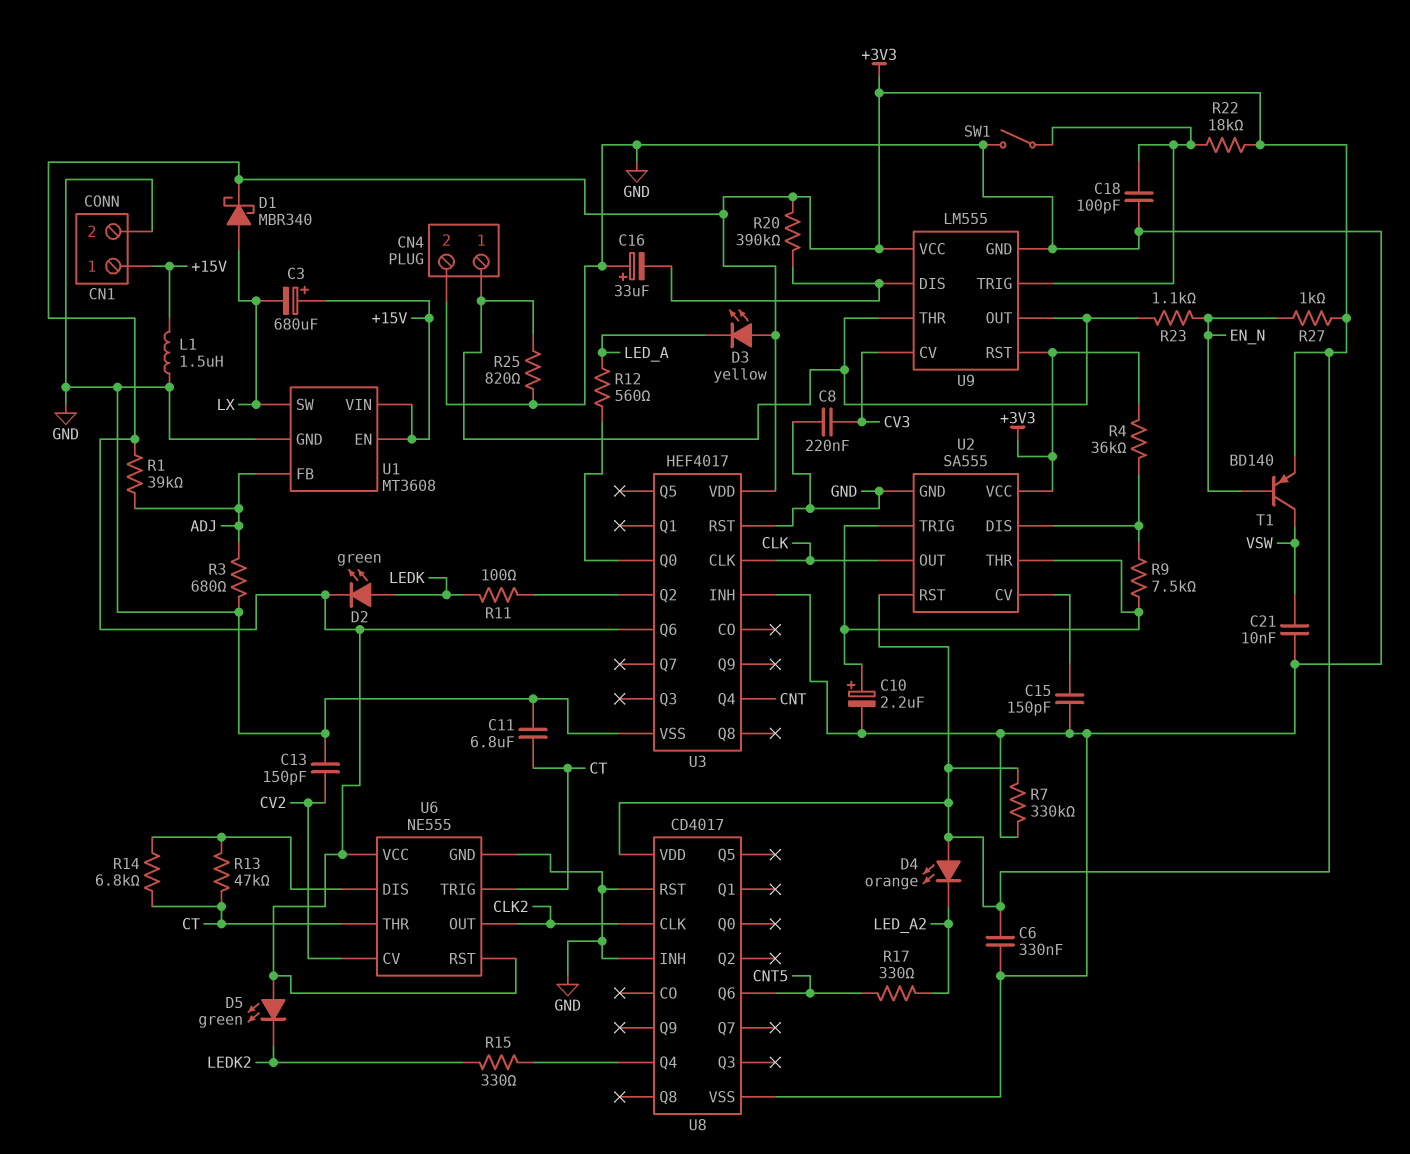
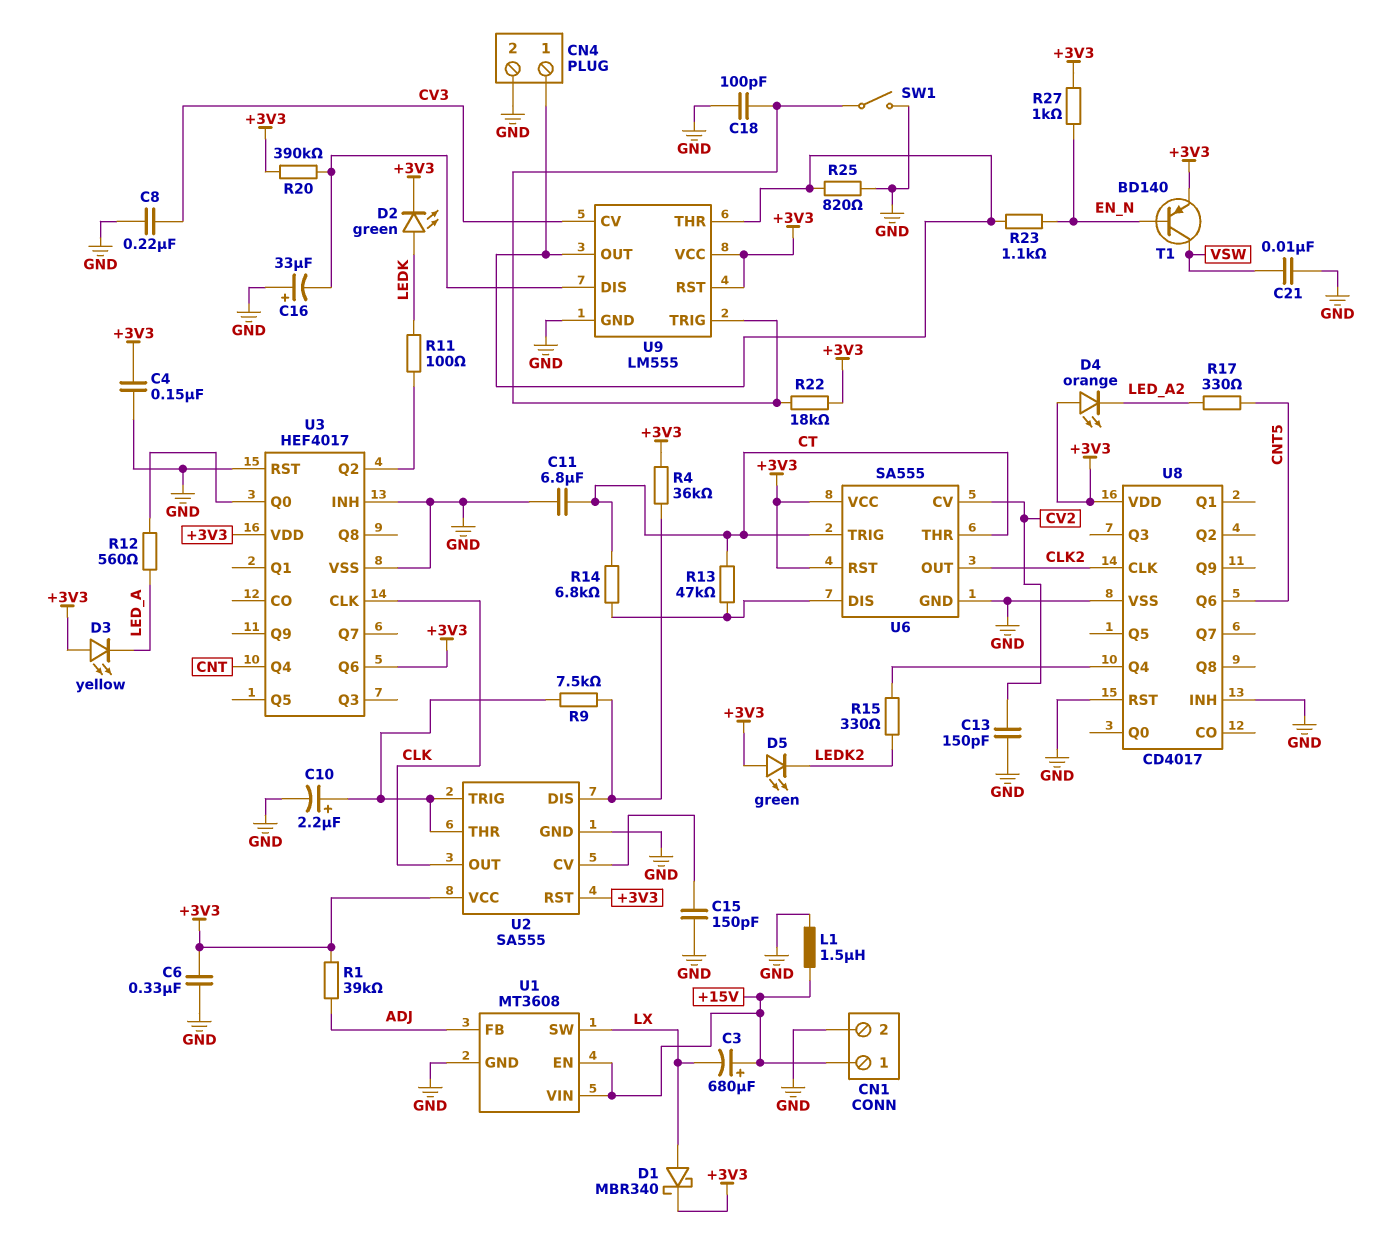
C4: none -> 150nF (+3V3, GND)
R3: 680 (ADJ, GND) -> none
R7: 330k (+3V3, GND) -> none
U6: NE555 -> SA555

